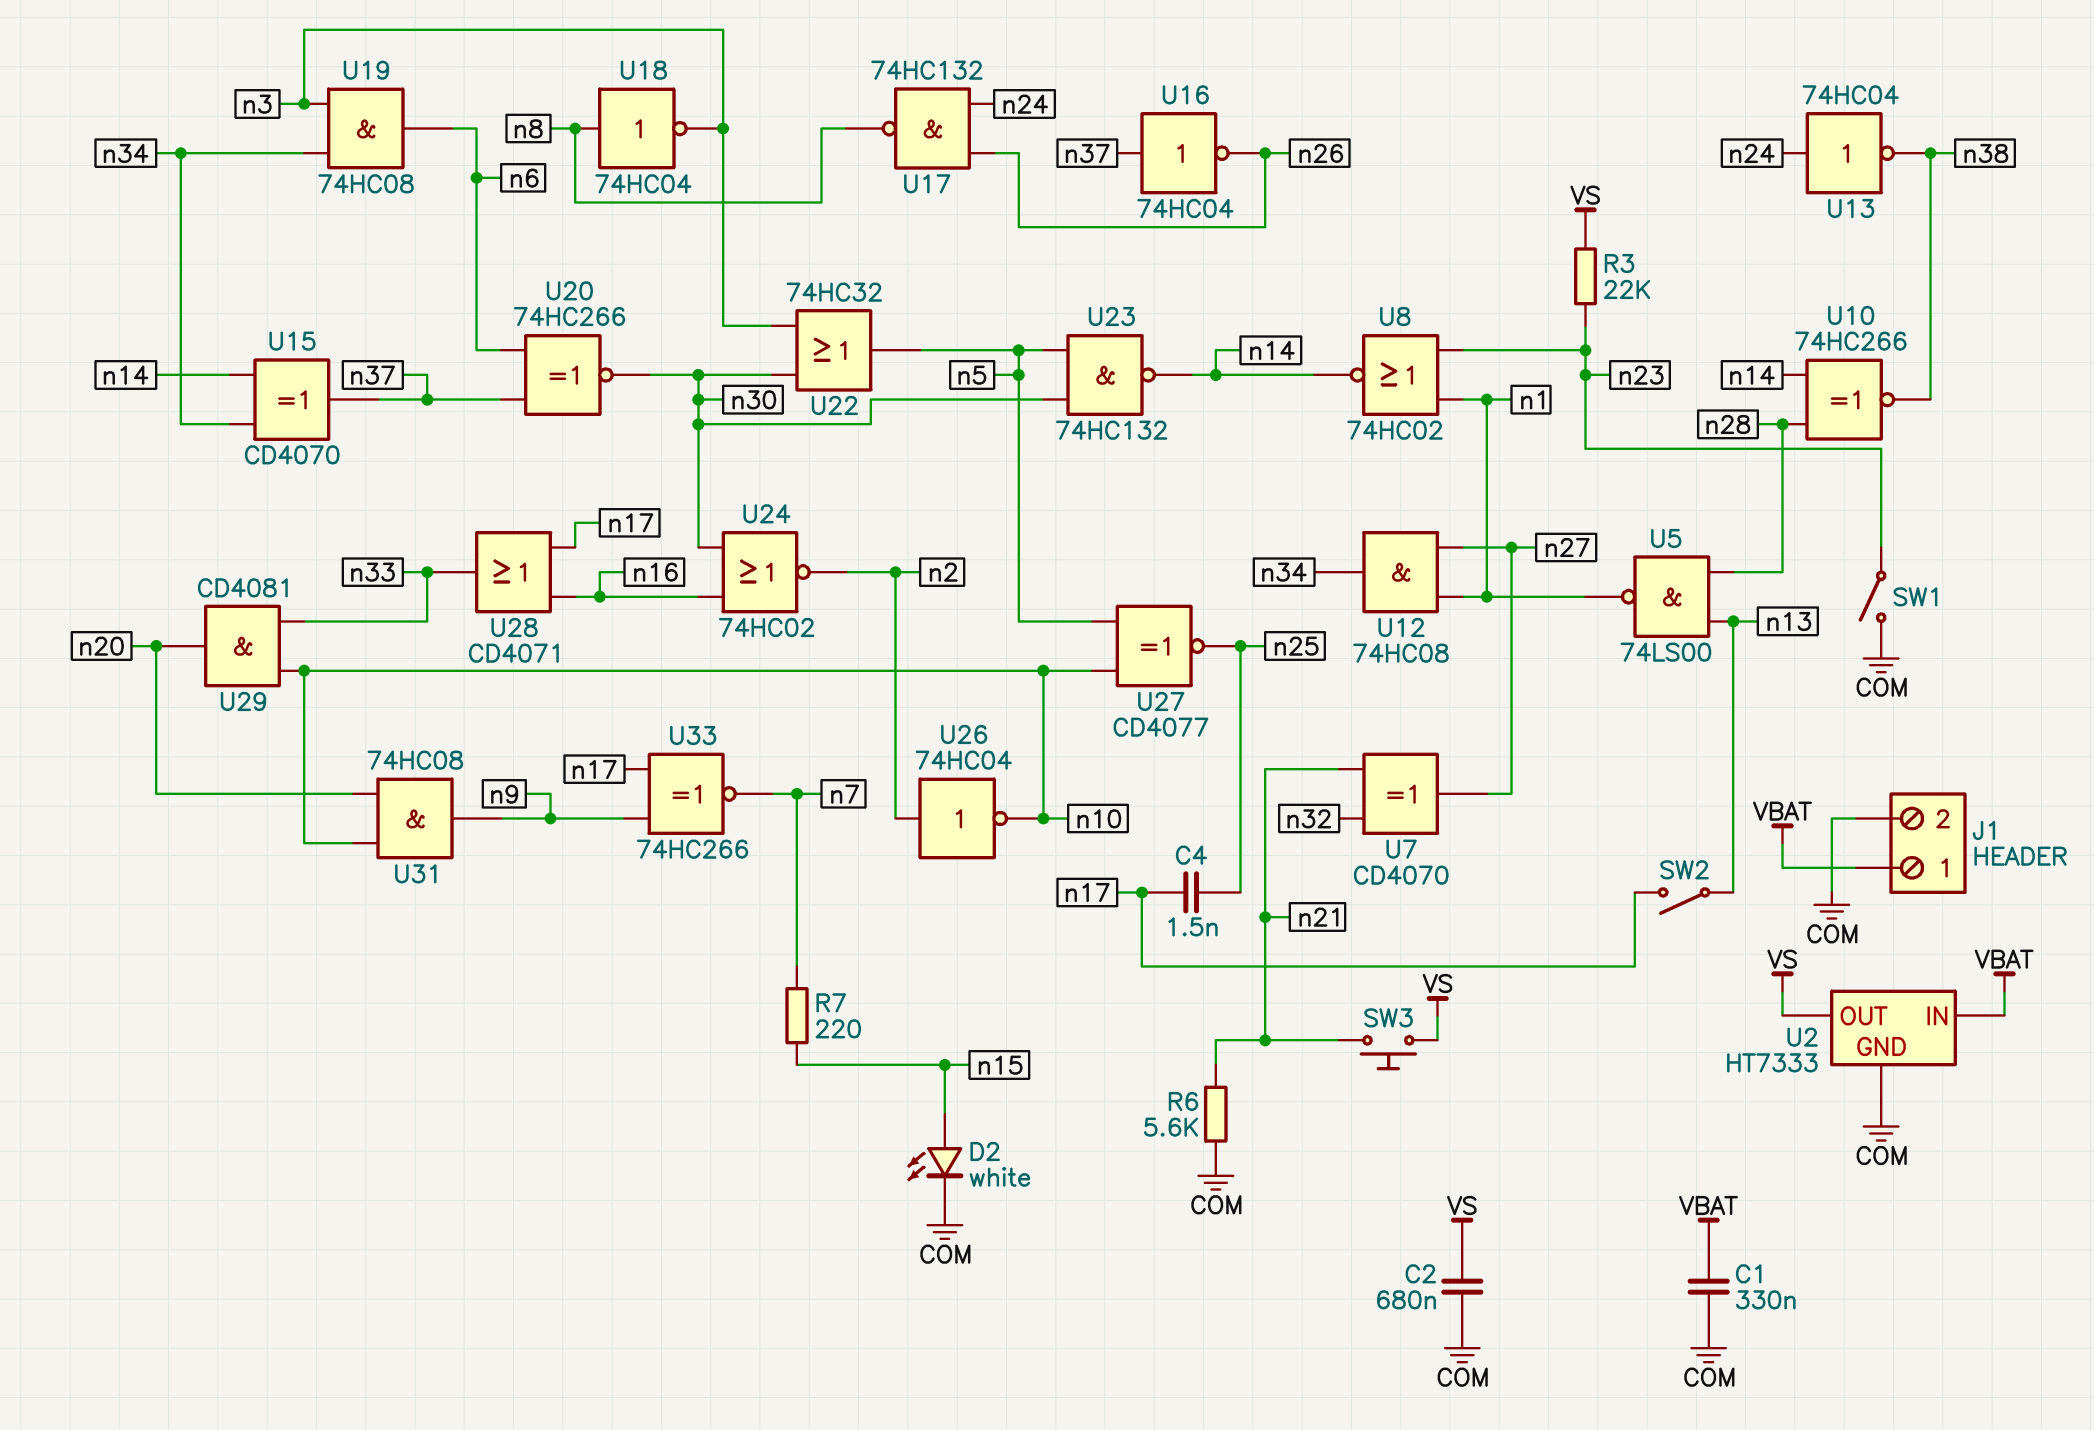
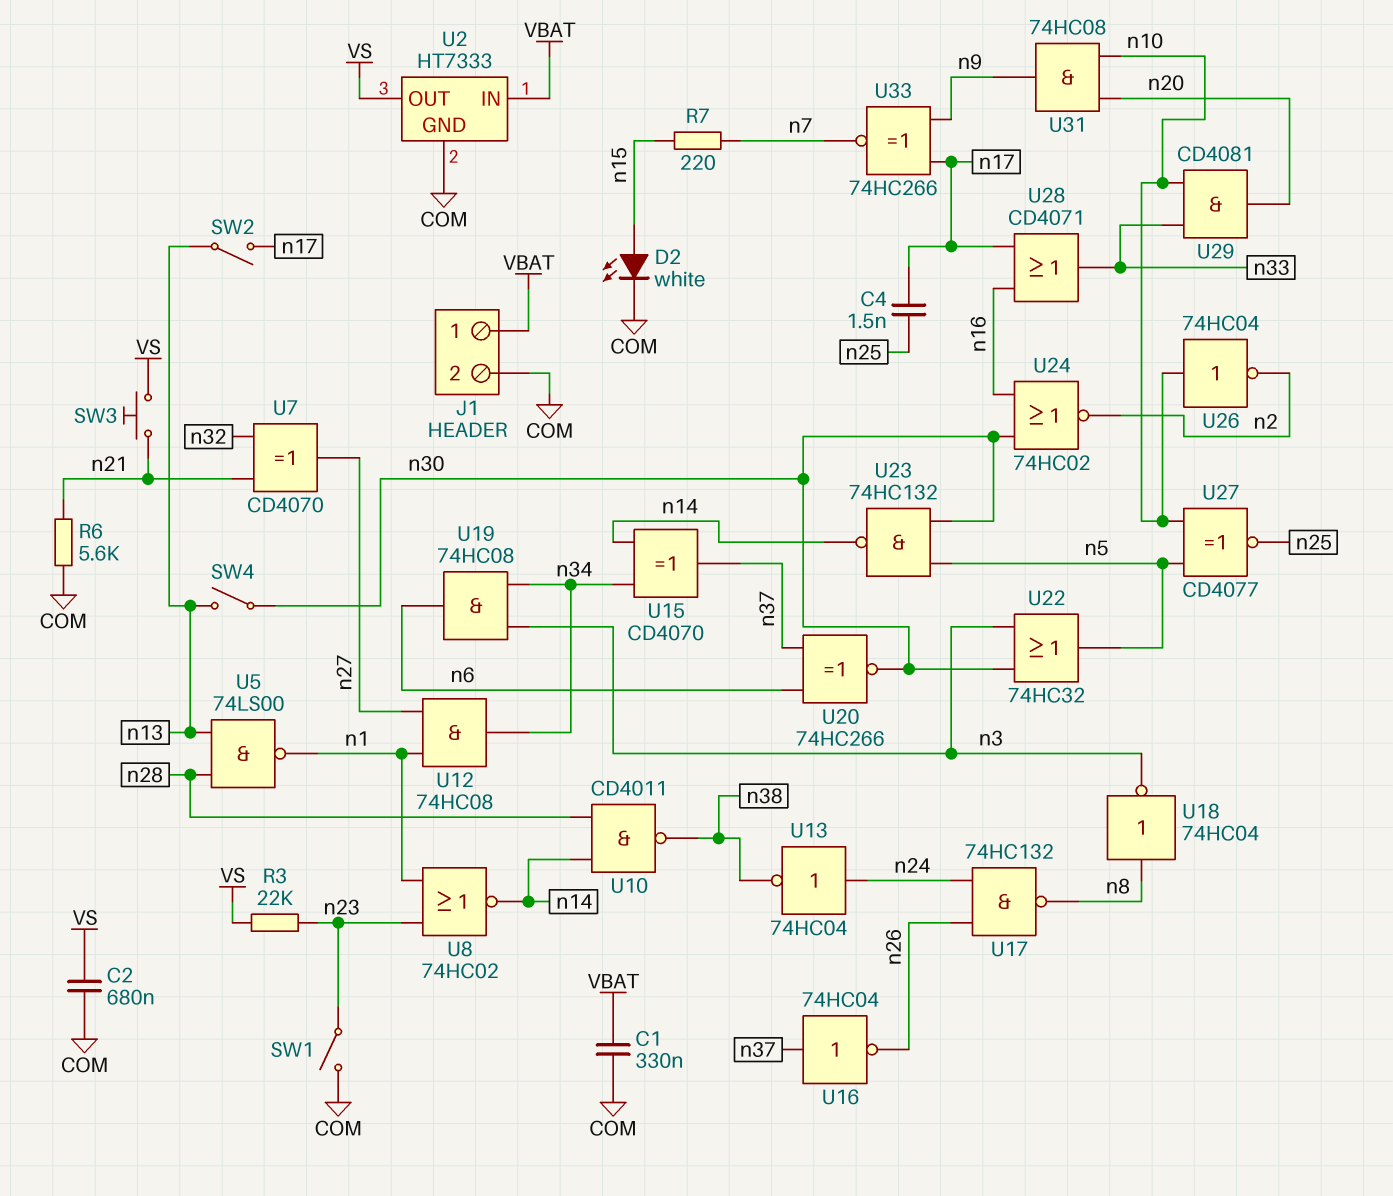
SW4: none -> switch (n13, n30)
U10: XNOR 74HC266 (in n14, in n28, out n38) -> NAND CD4011 (in n14, in n28, out n38)
U26: NOT 74HC04 (in n2, out n10) -> NOT 74HC04 (in n10, out n2)

